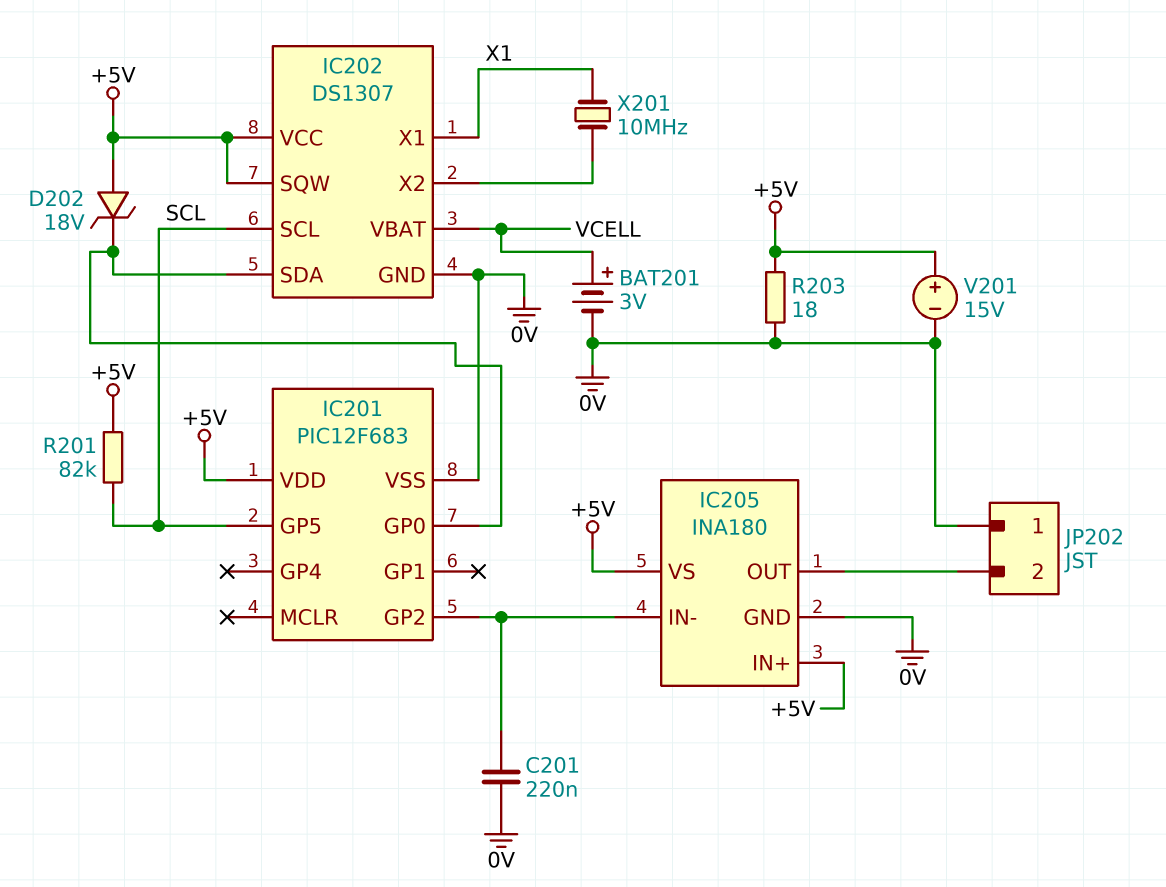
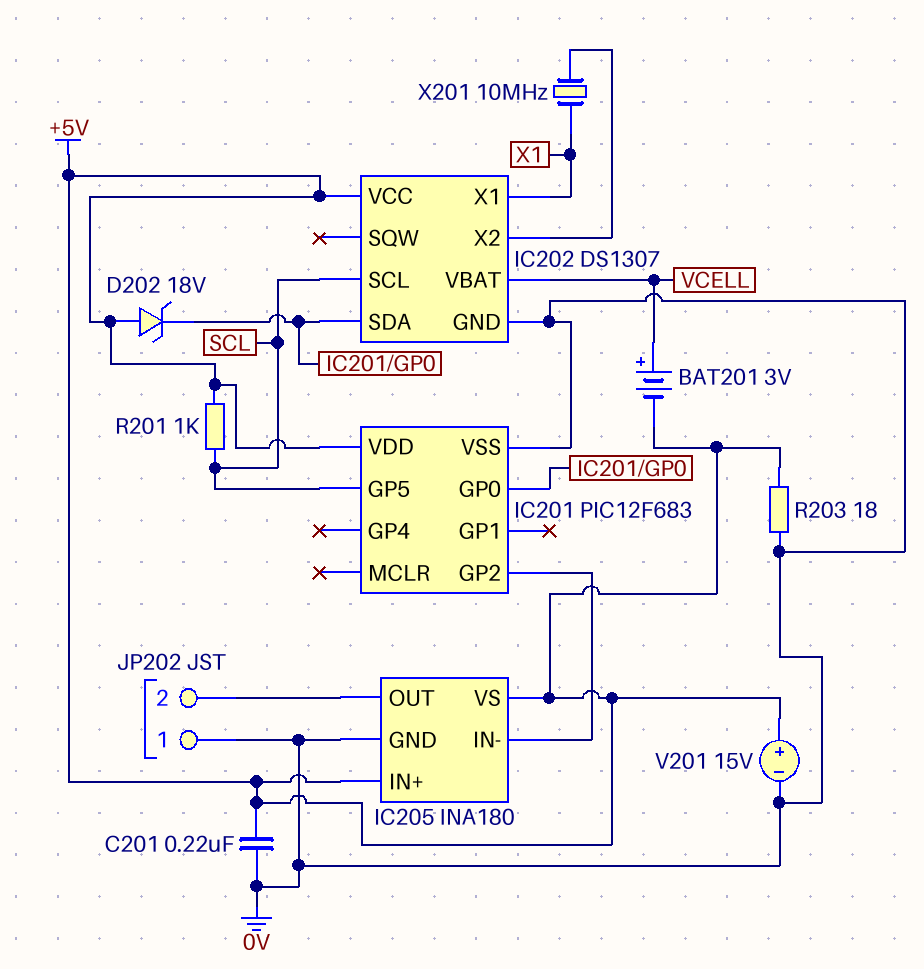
BAT201: 3V (plus VCELL, minus 0V) -> 3V (plus VCELL, minus +5V)
C201: 220nF (0V, IC201/GP2) -> 220nF (+5V, 0V)
IC202 pin SQW: +5V -> none
R201: 82k (+5V, SCL) -> 1k (+5V, SCL)

